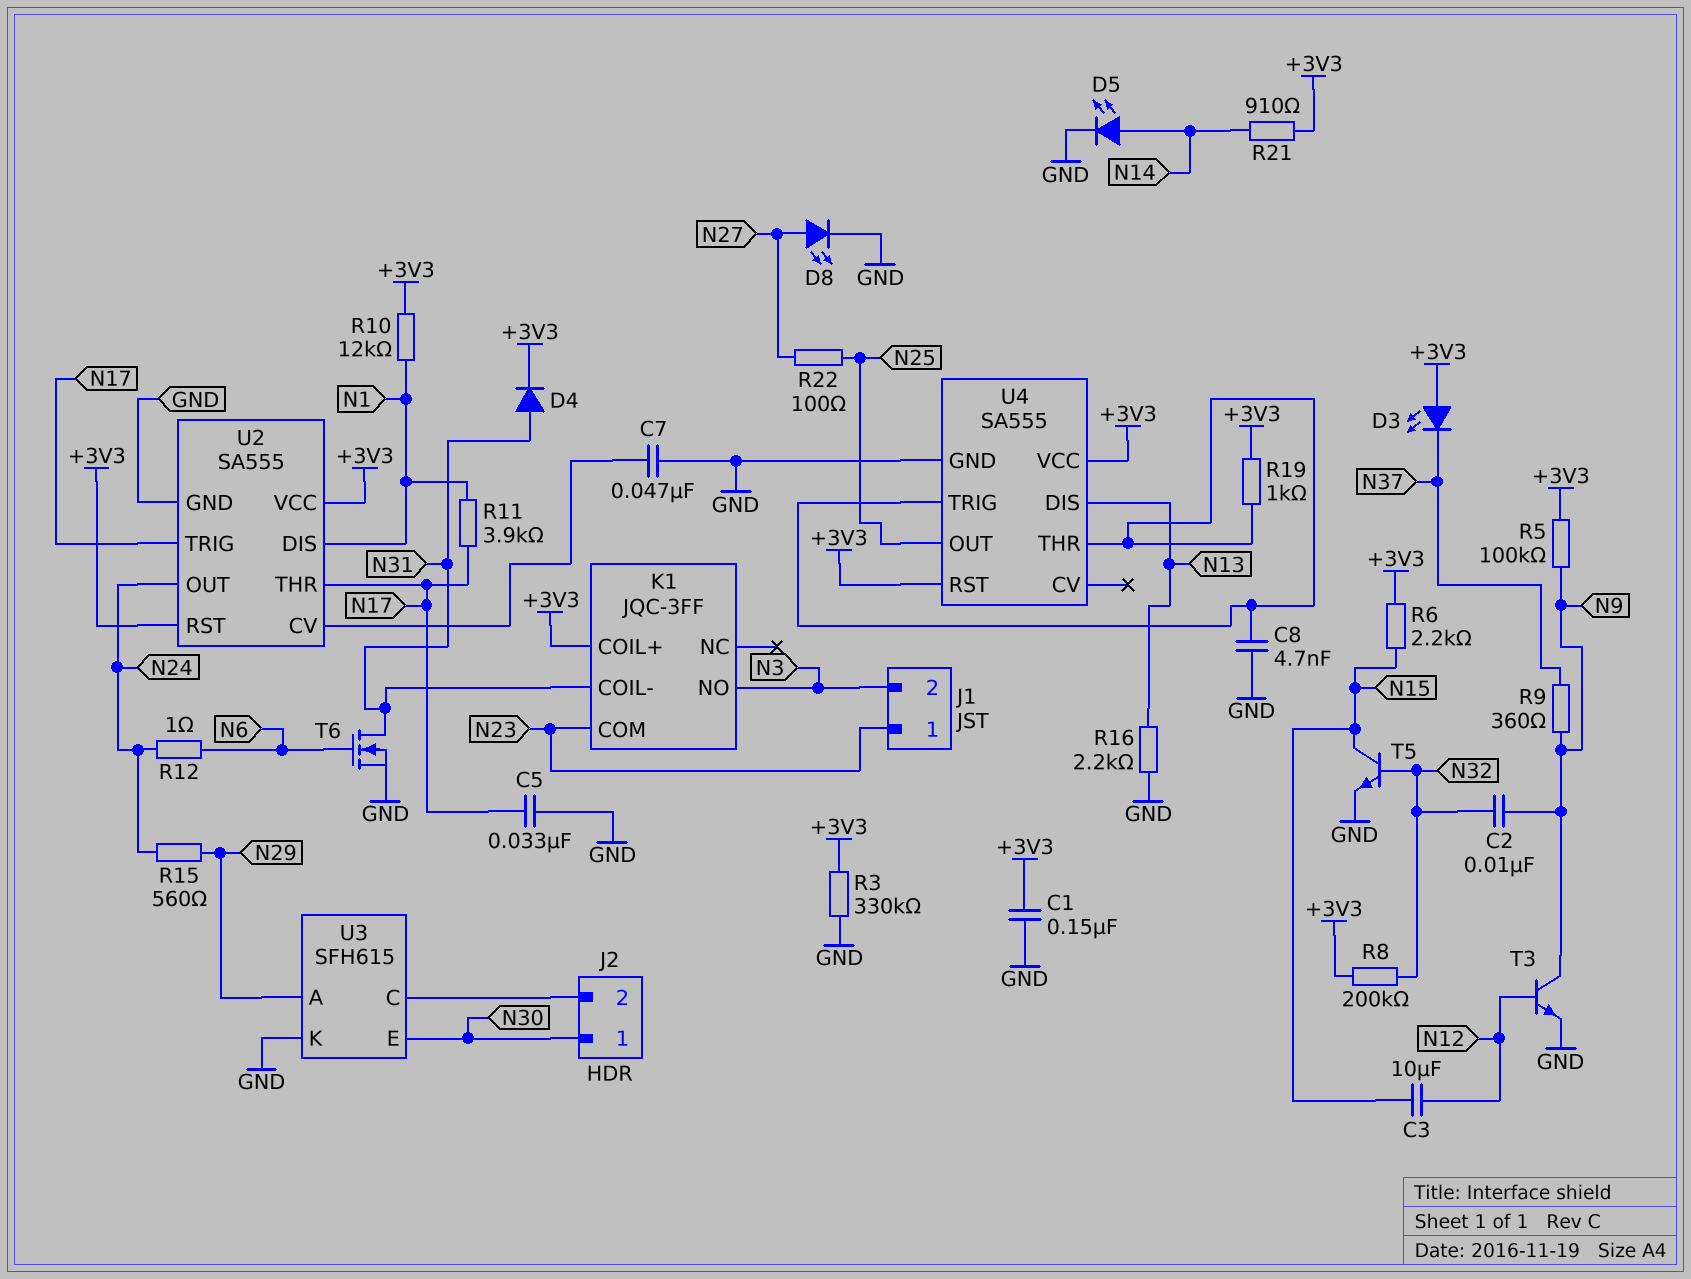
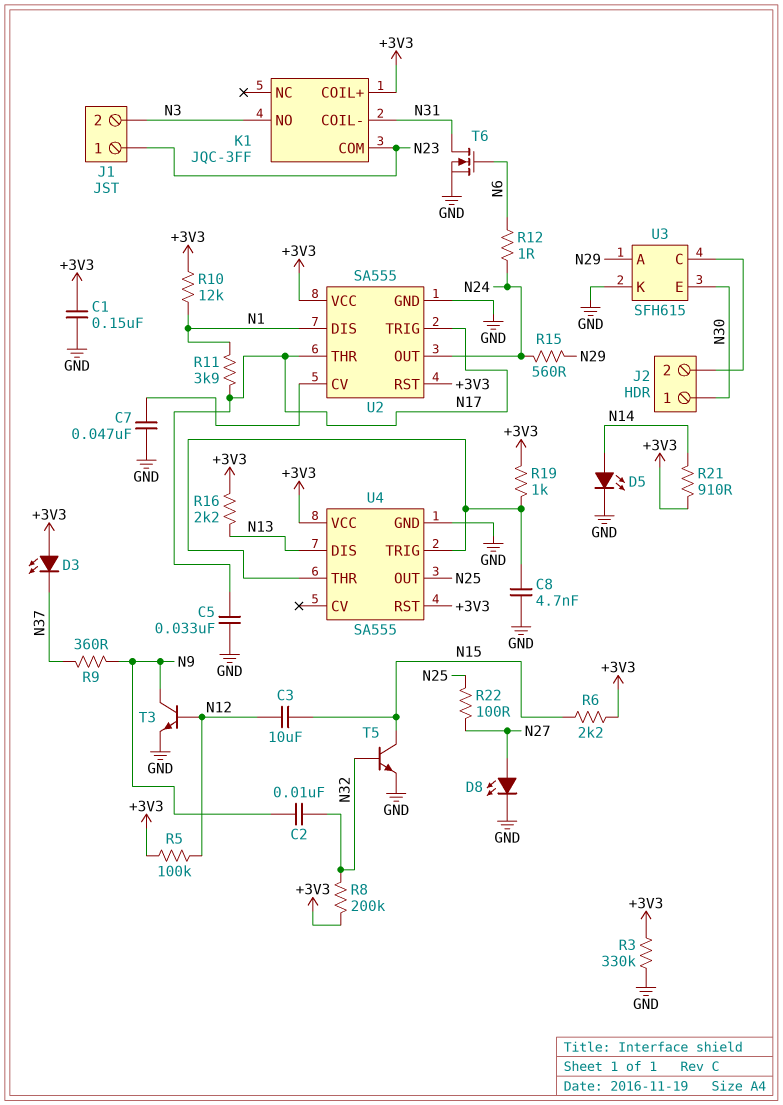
D4: diode (A N31, K +3V3) -> none
R5: 100k (+3V3, N9) -> 100k (+3V3, N12)
R16: 2.2k (GND, N13) -> 2.2k (+3V3, N13)

